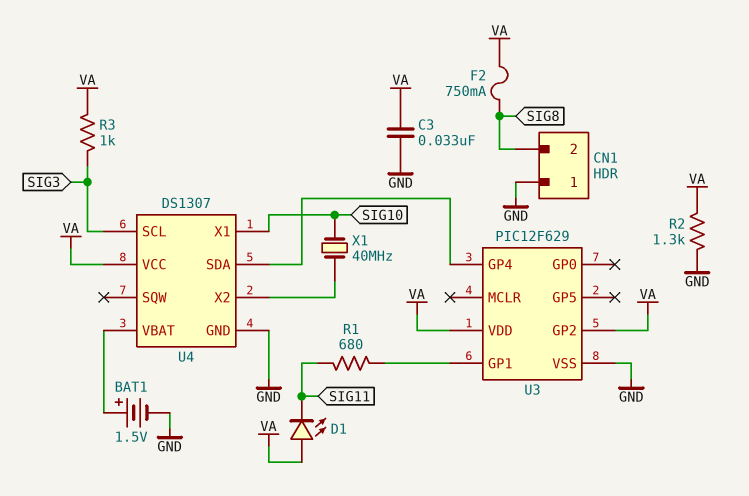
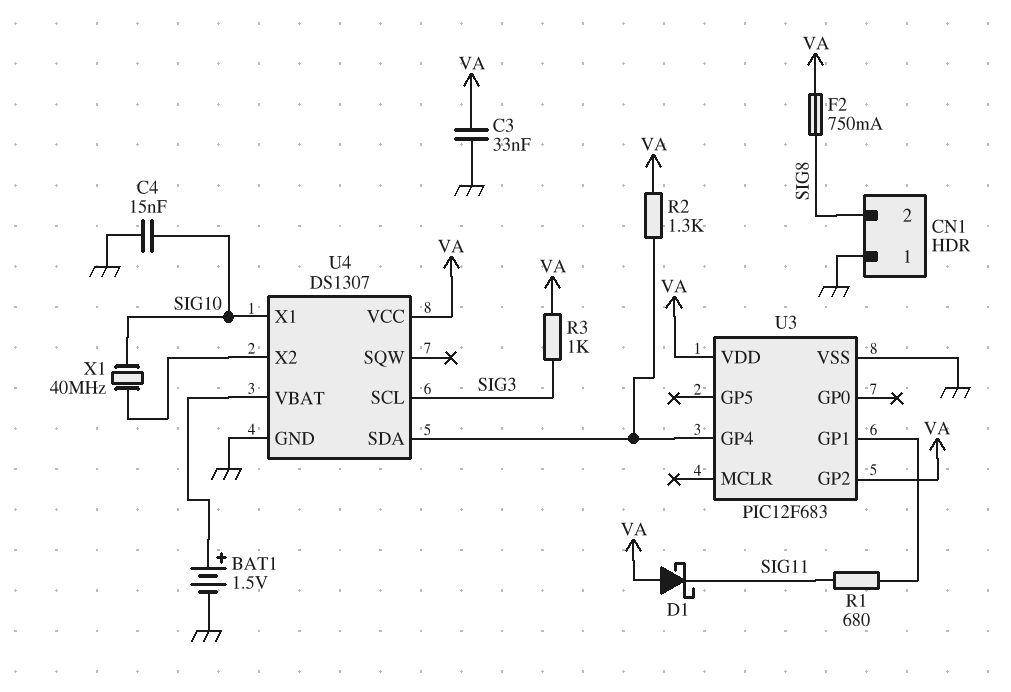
C4: none -> 15nF (GND, SIG10)
D1: LED (A VA, K SIG11) -> schottky (A VA, K SIG11)
R2: 1.3k (GND, VA) -> 1.3k (U3/GP4, VA)
U3: PIC12F629 -> PIC12F683

